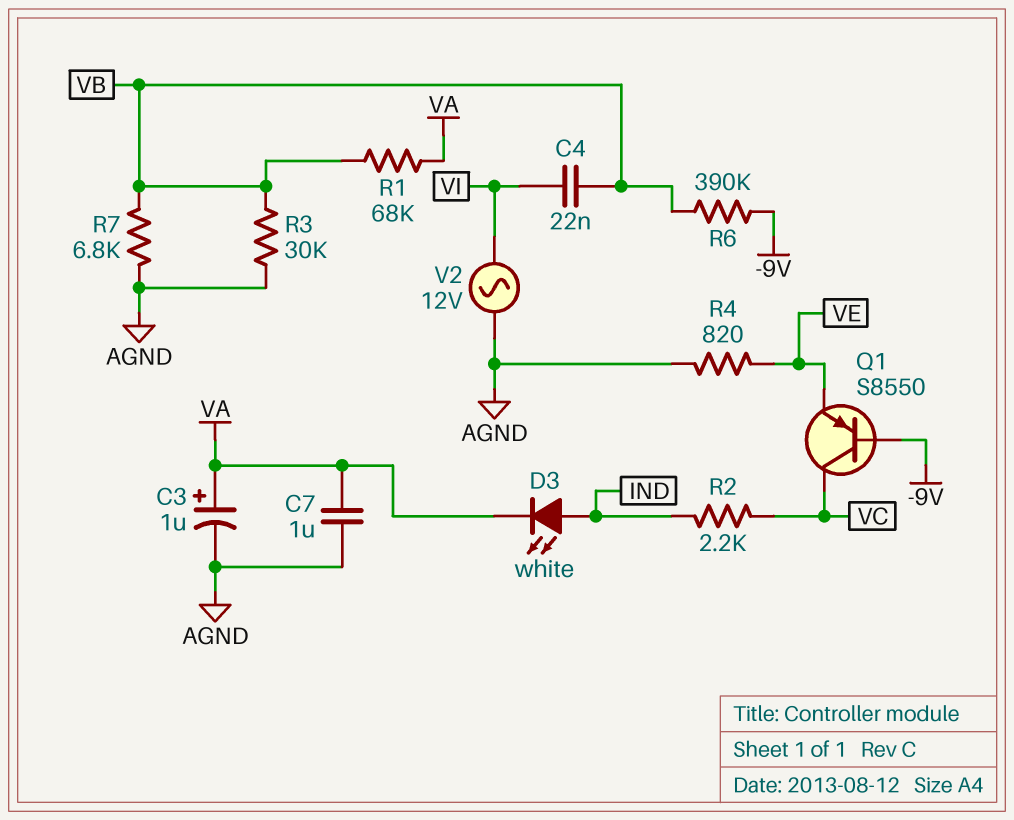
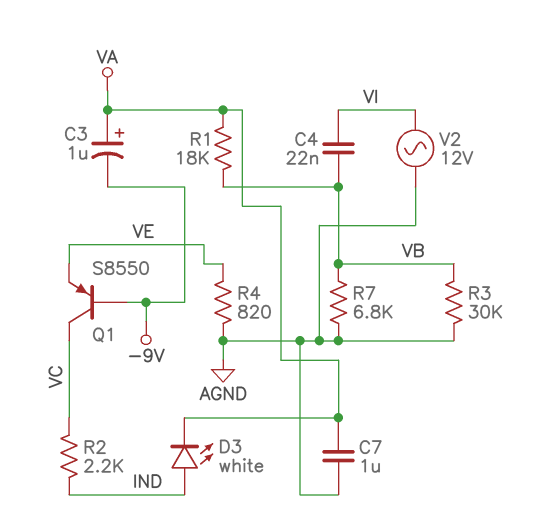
C3: 1uF (plus VA, minus AGND) -> 1uF (plus VA, minus -9V)
R1: 68k (VA, VB) -> 18k (VA, VB)
R6: 390k (-9V, VB) -> none

